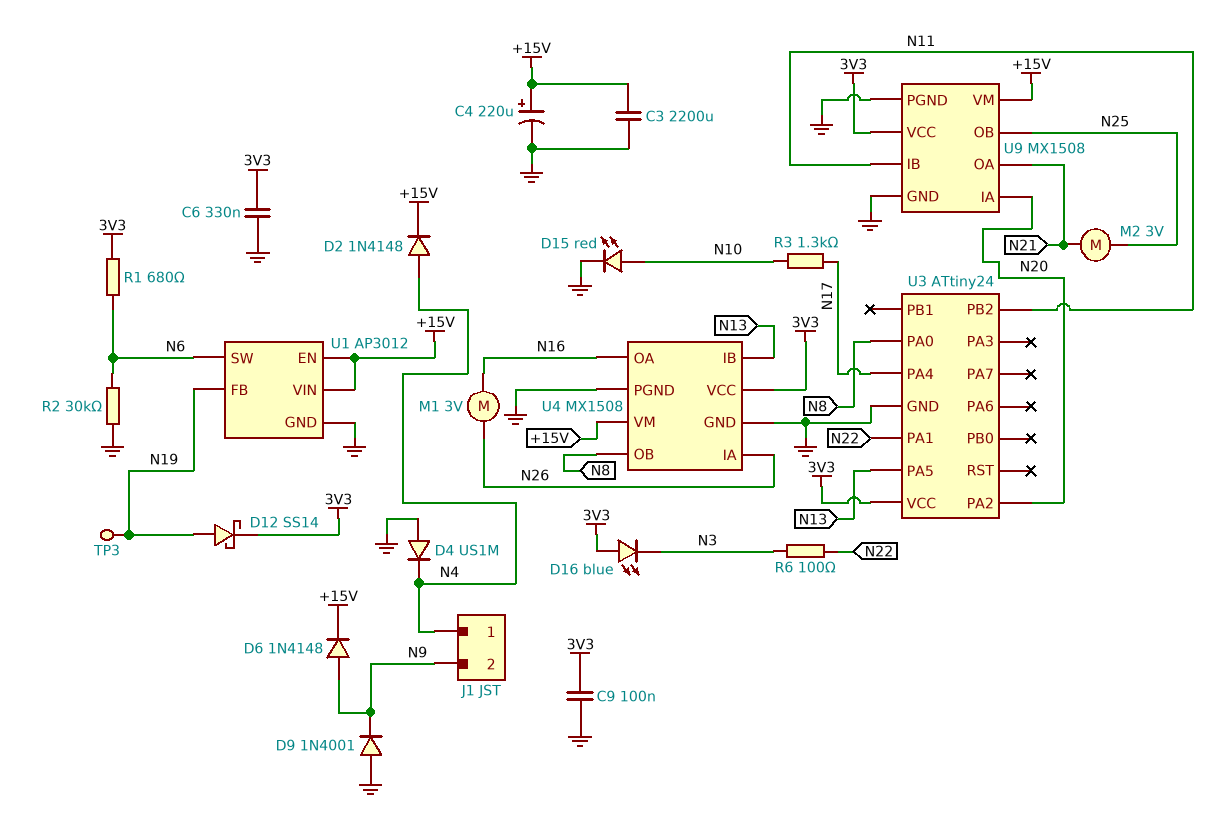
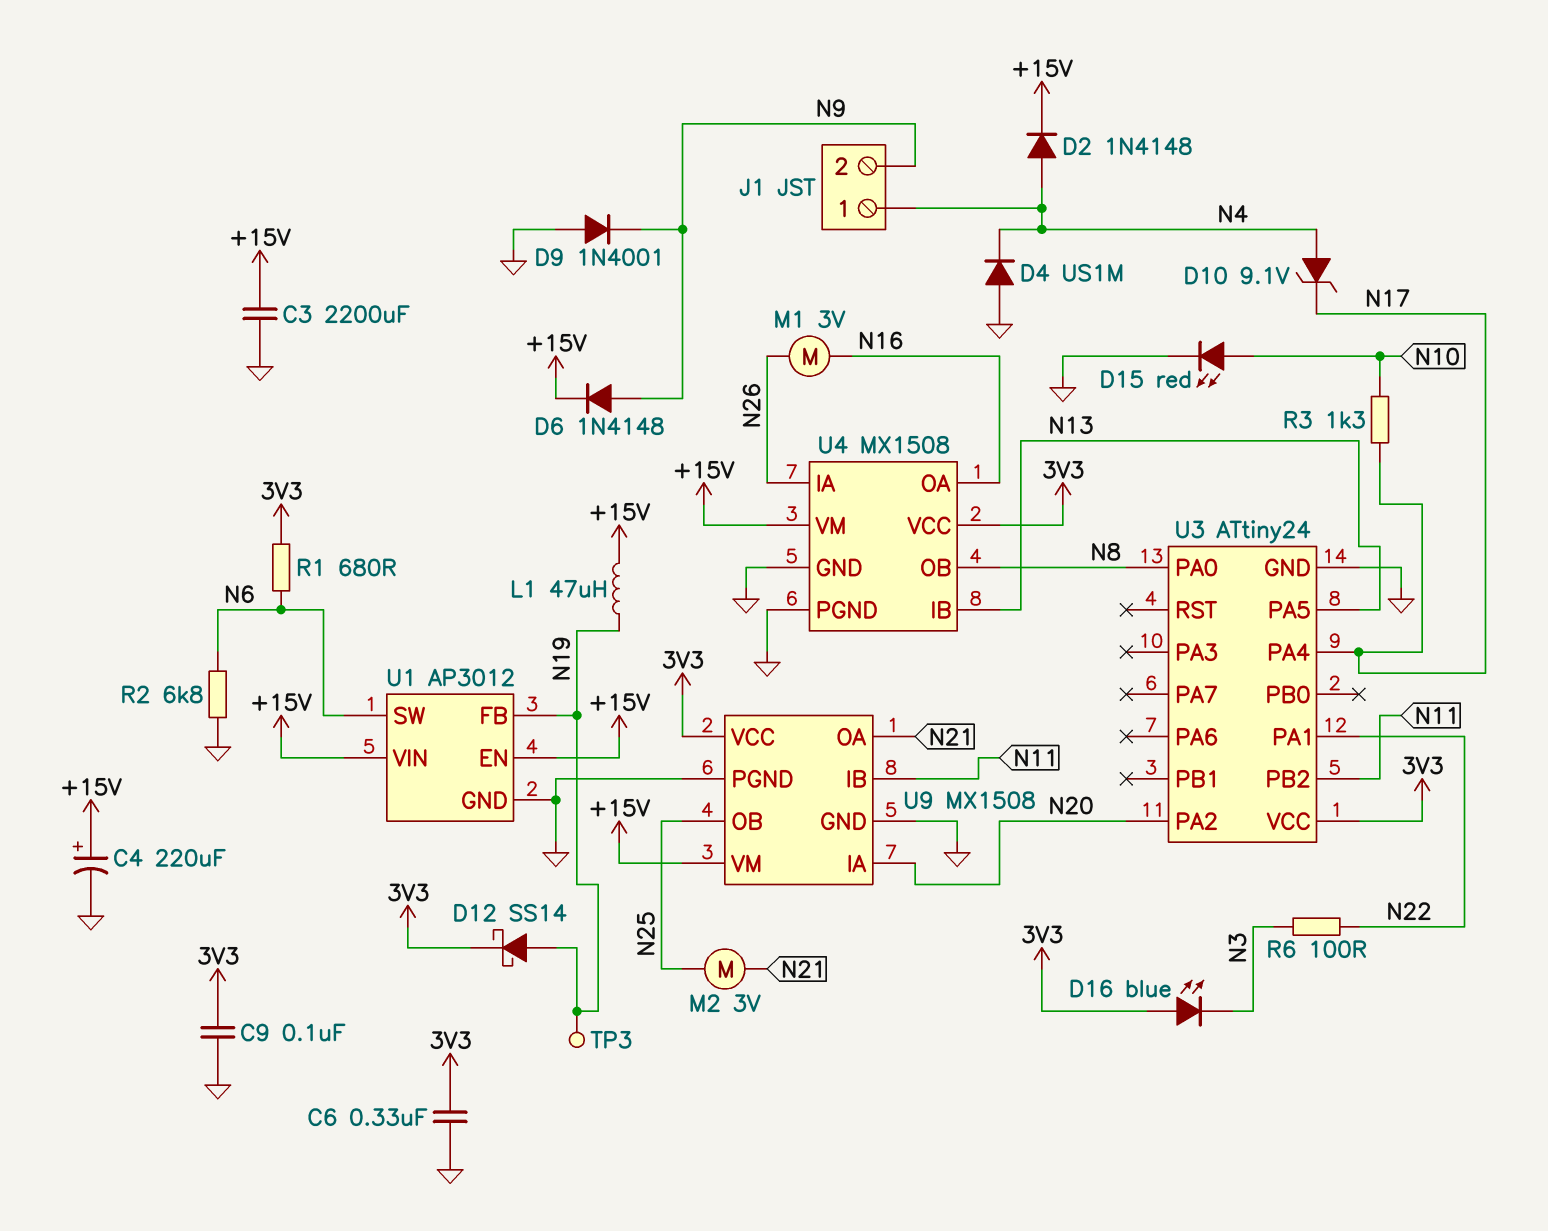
D10: none -> zener 9.1V (A N4, K N17)
L1: none -> 47uH (+15V, N19)
R2: 30k (GND, N6) -> 6.8k (GND, N6)

